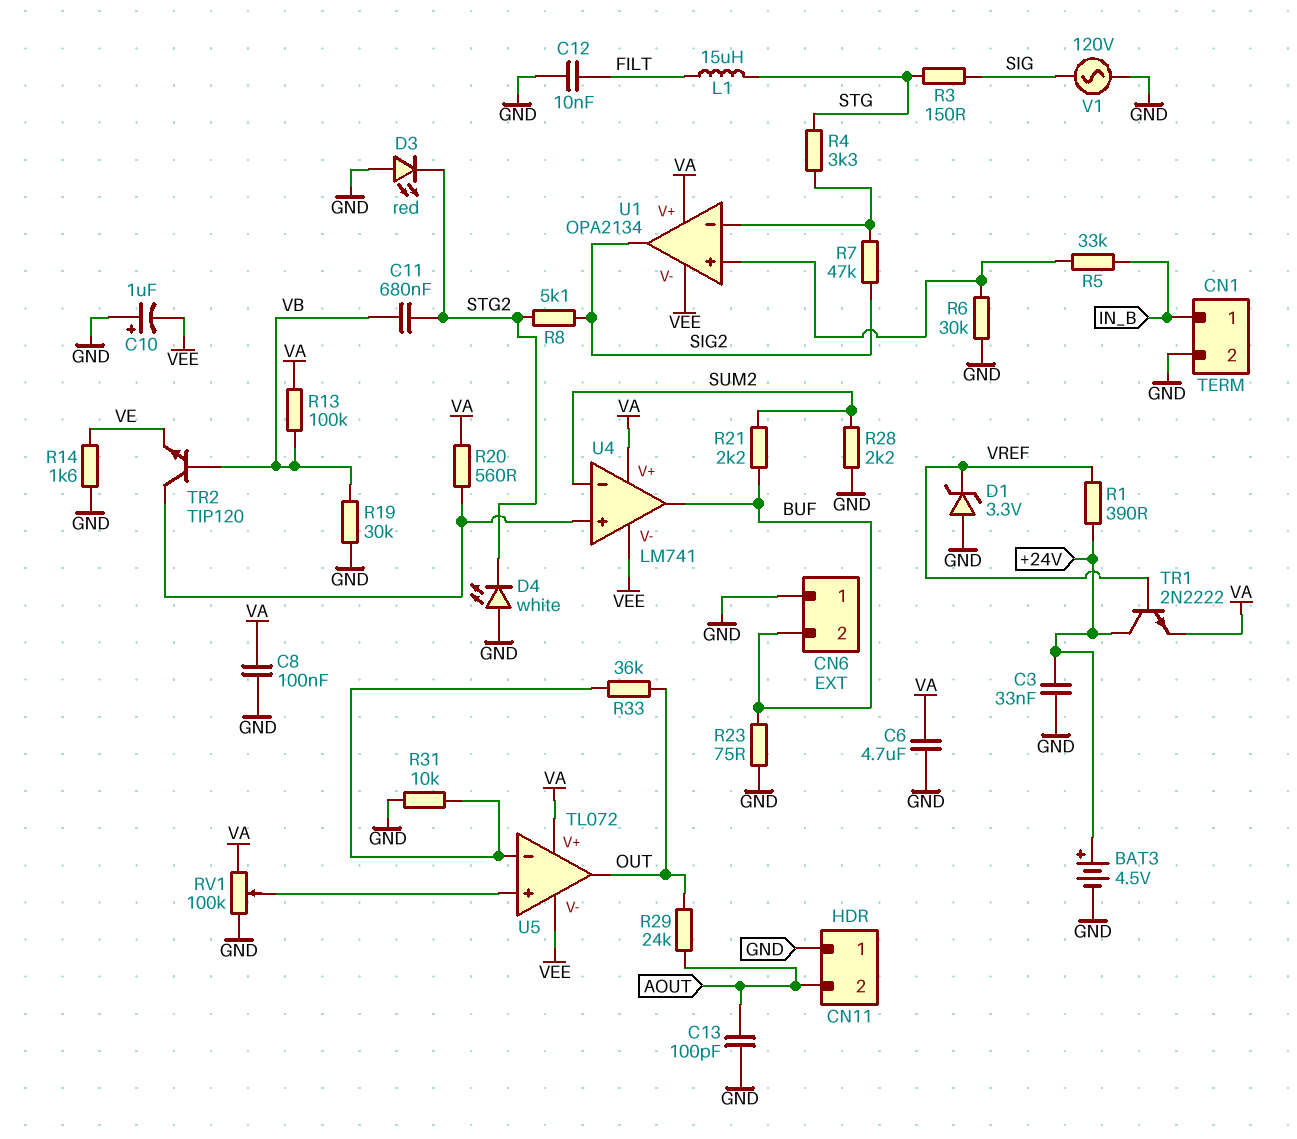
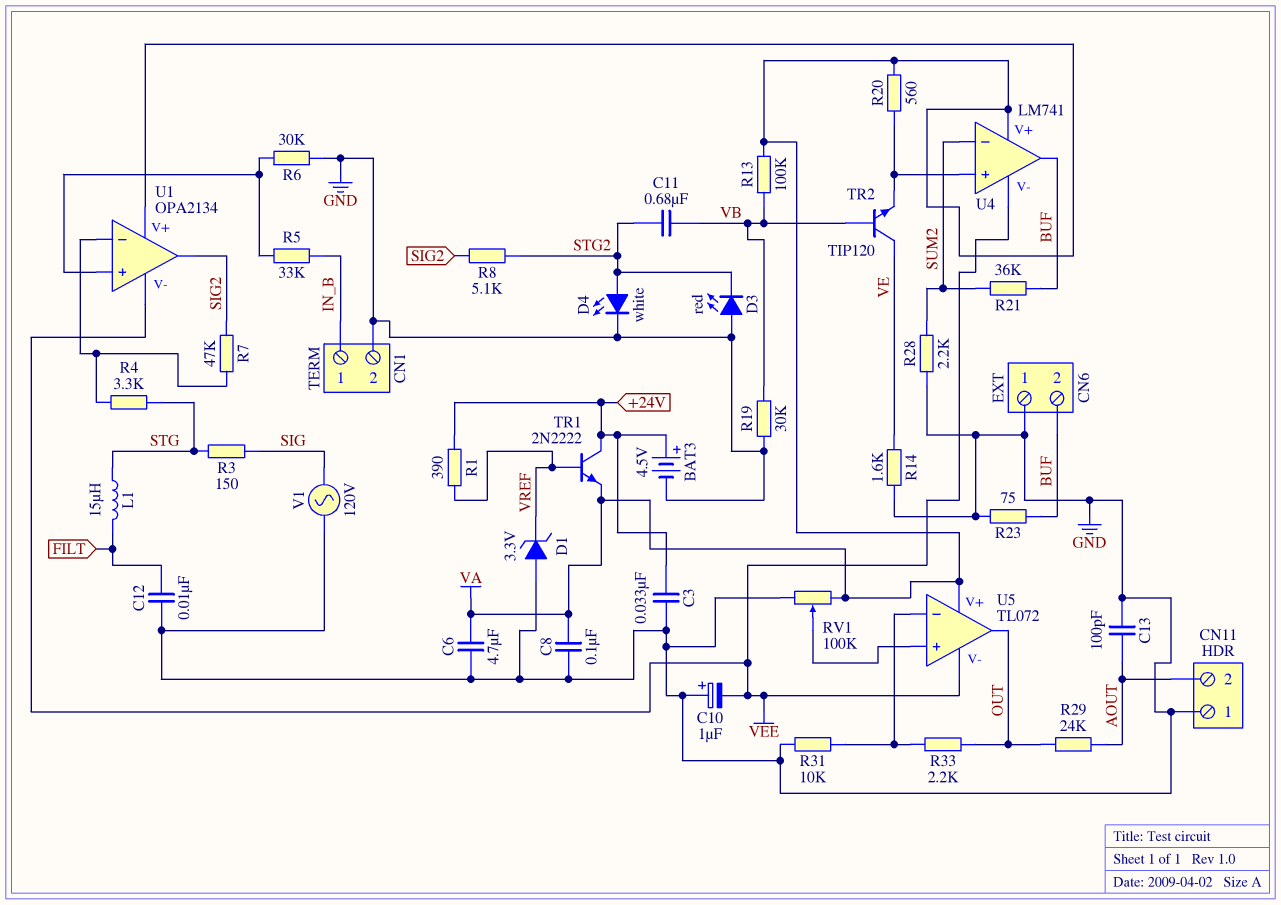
D4: LED white (A GND, K STG2) -> LED white (A STG2, K GND)
R21: 2.2k (BUF, SUM2) -> 36k (BUF, SUM2)
R33: 36k (OUT, U5/in-) -> 2.2k (OUT, U5/in-)
TR2: NPN TIP120 (B VB, C U4/in+, E VE) -> NPN TIP120 (B VB, C VE, E U4/in+)

